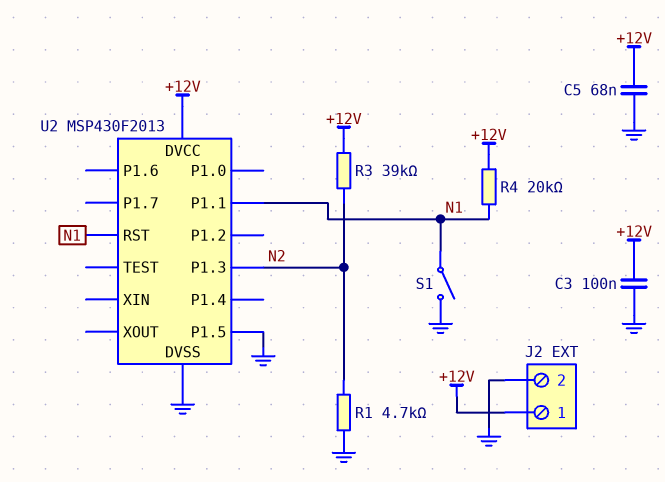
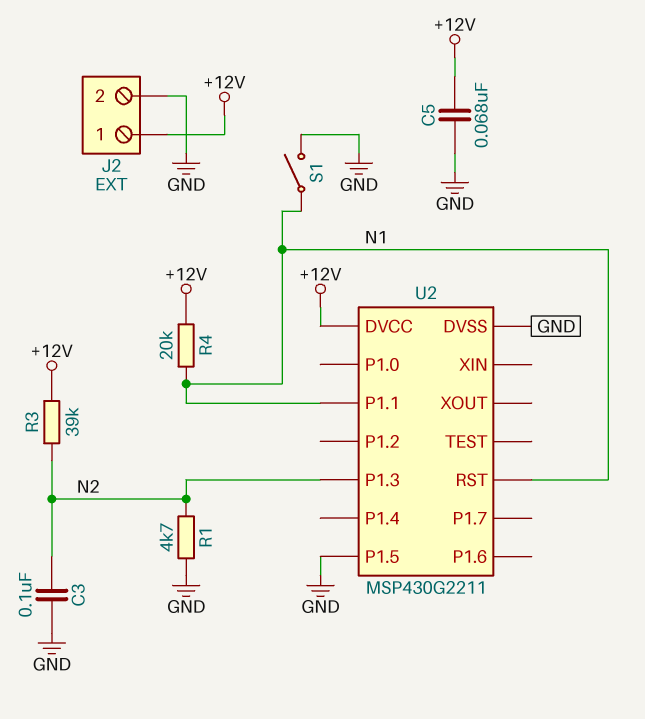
C3: 100nF (+12V, GND) -> 100nF (GND, N2)
U2: MSP430F2013 -> MSP430G2211

